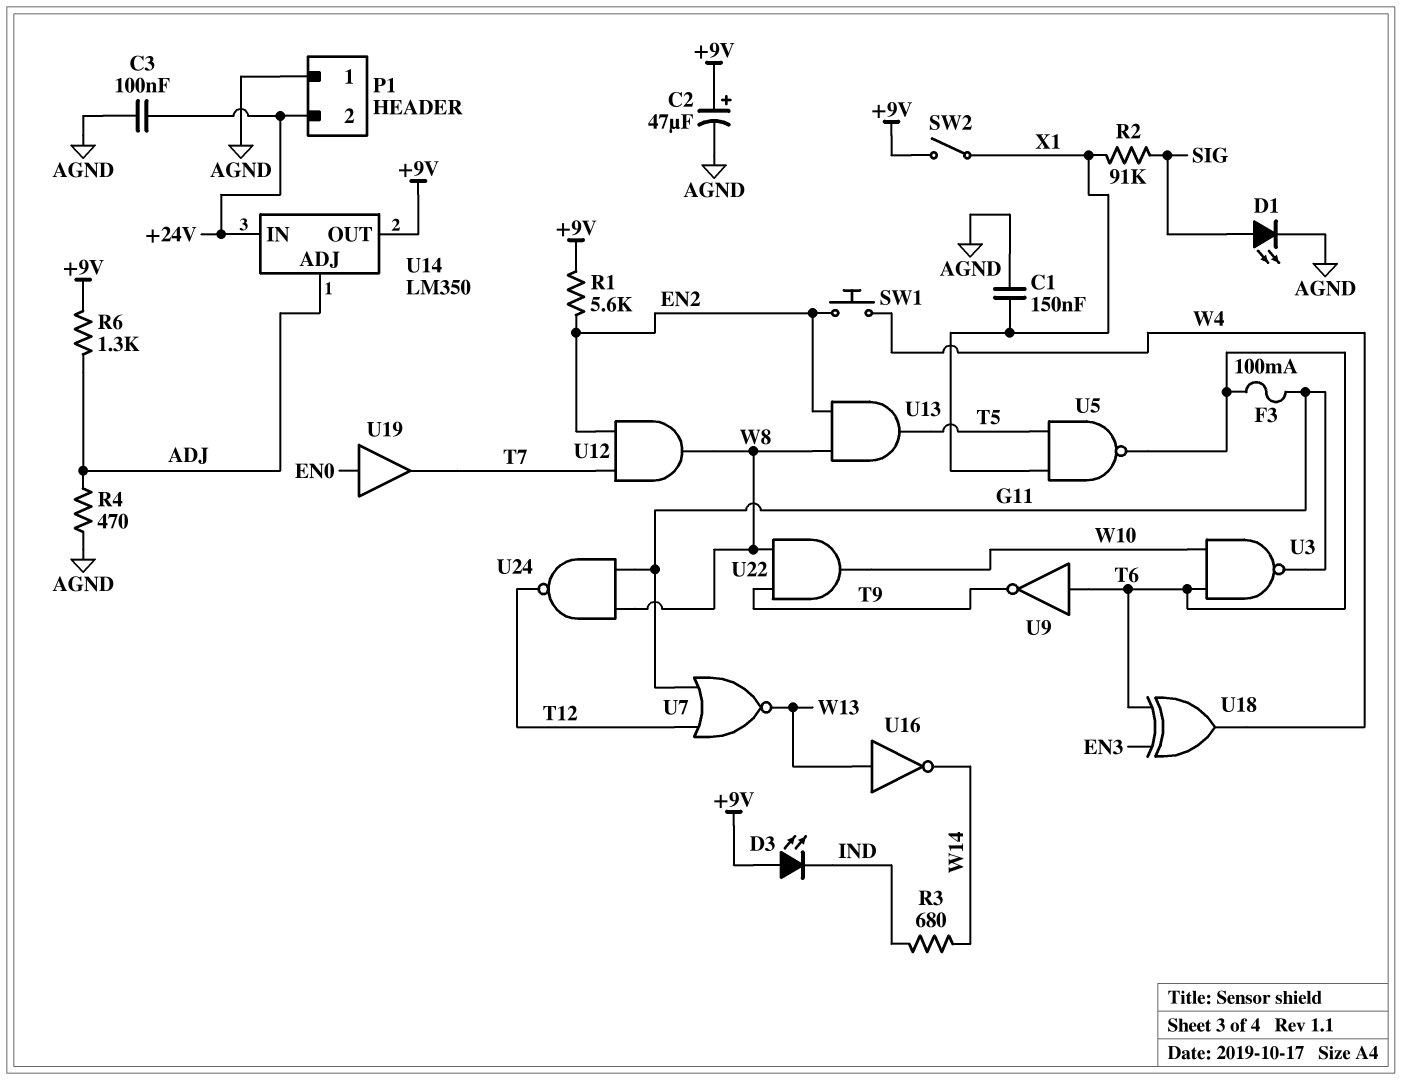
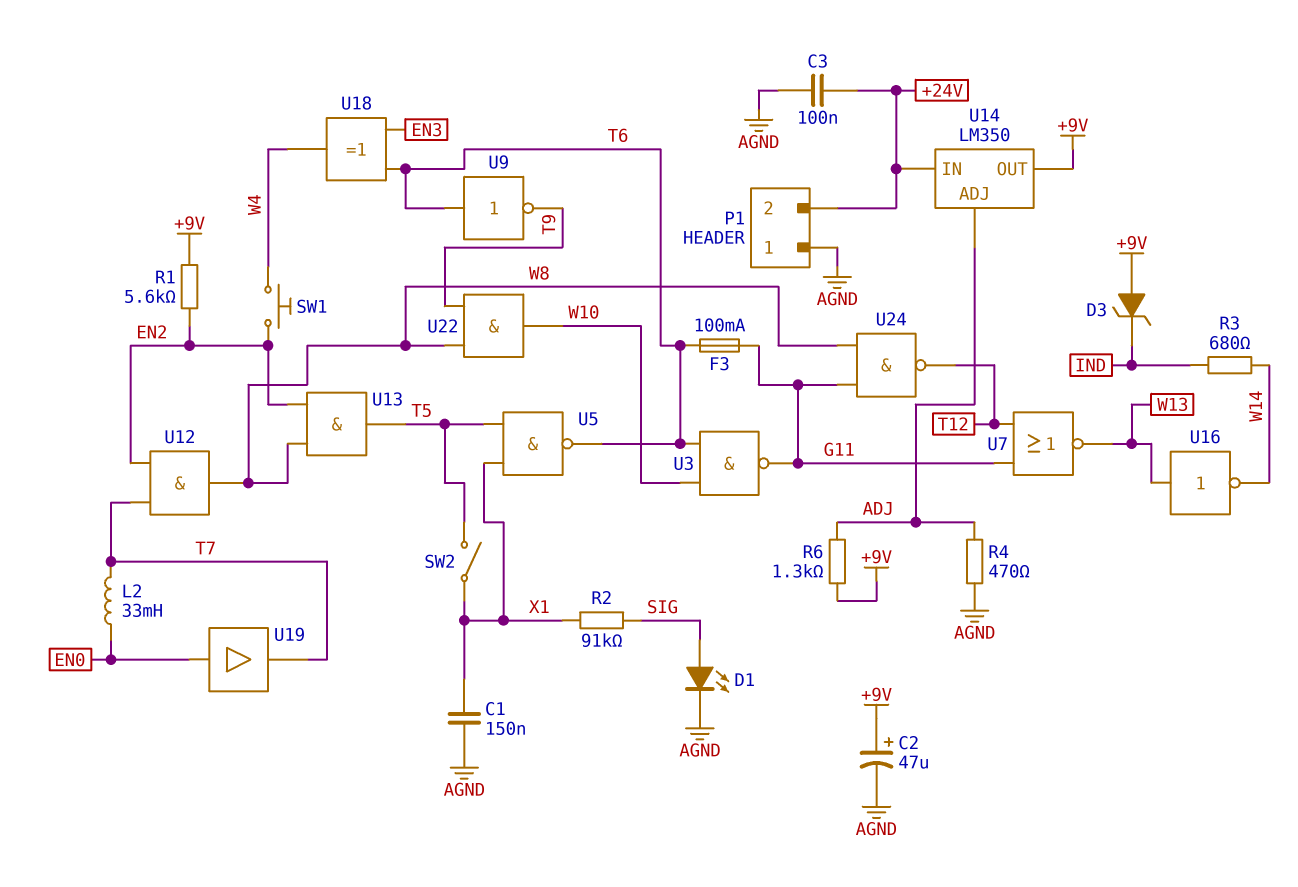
D3: LED (A +9V, K IND) -> zener (A +9V, K IND)
L2: none -> 33mH (EN0, T7)
SW2: switch (+9V, X1) -> switch (T5, X1)

